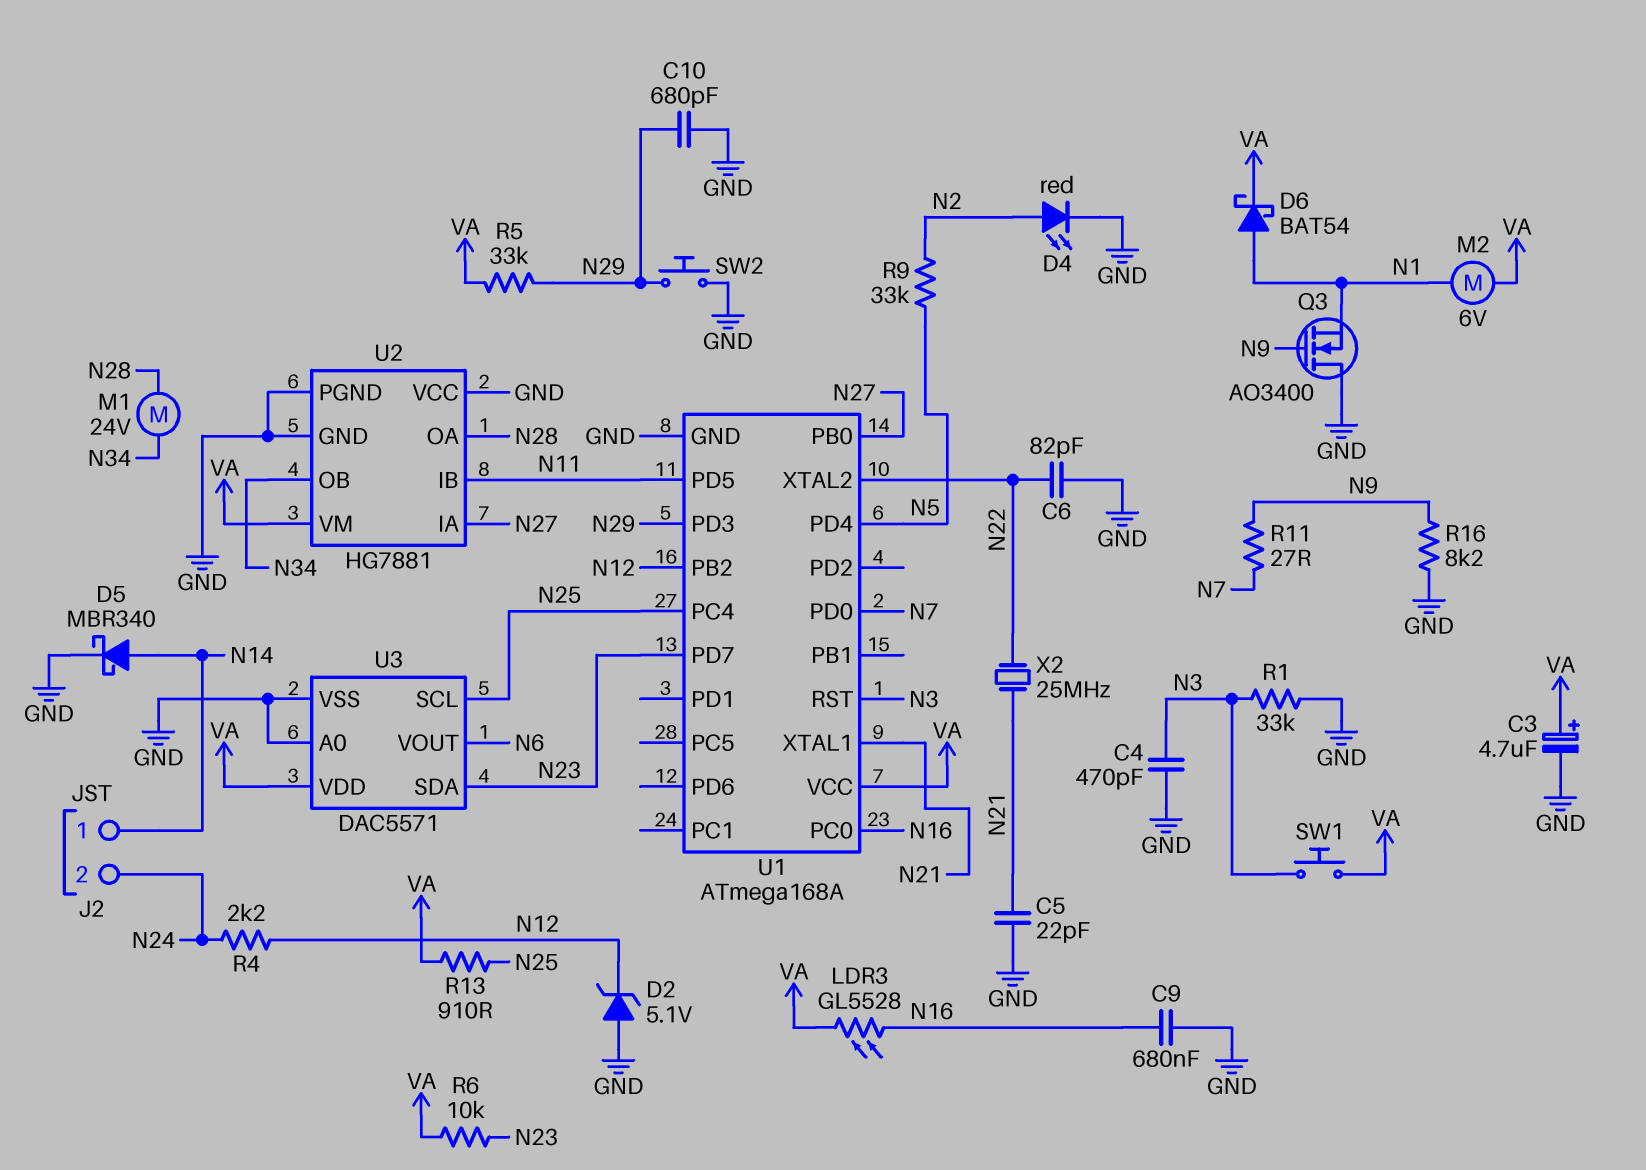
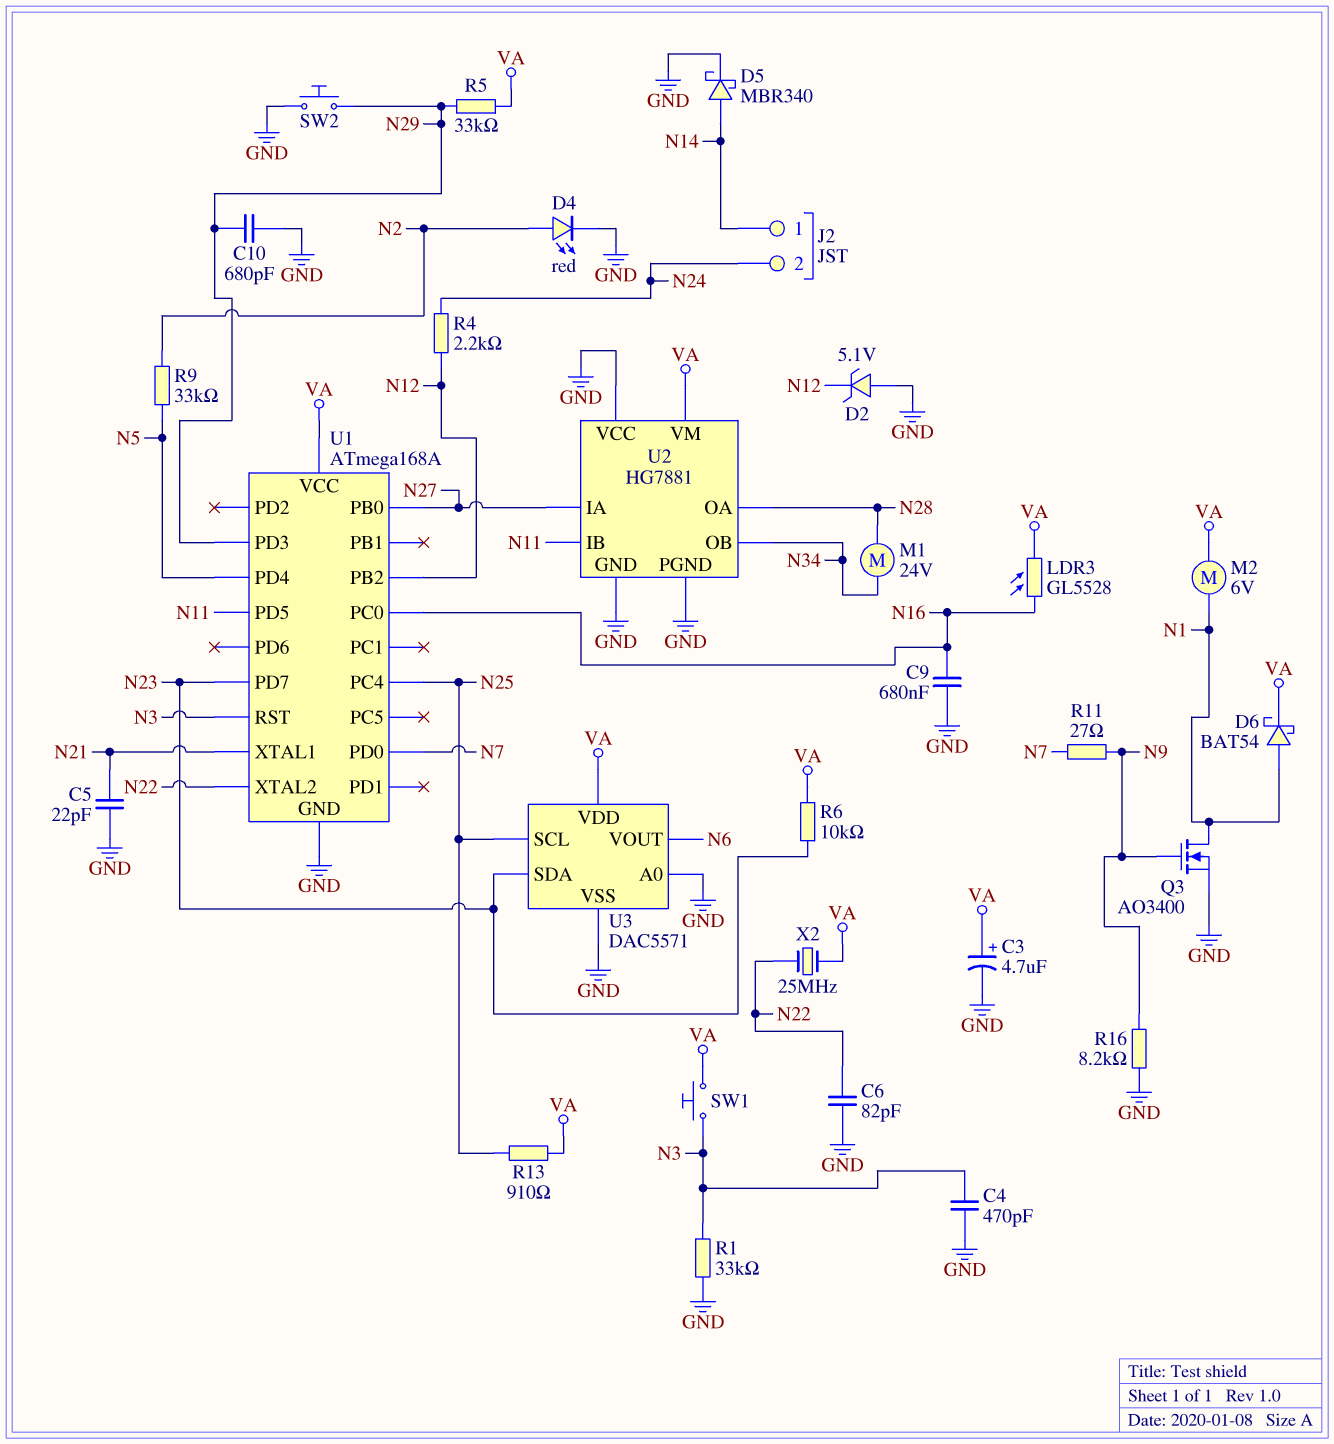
Q3: NMOS AO3400 (G N9, D GND, S N1) -> NMOS AO3400 (G N9, D N1, S GND)
X2: 25MHz (N21, N22) -> 25MHz (N22, VA)

